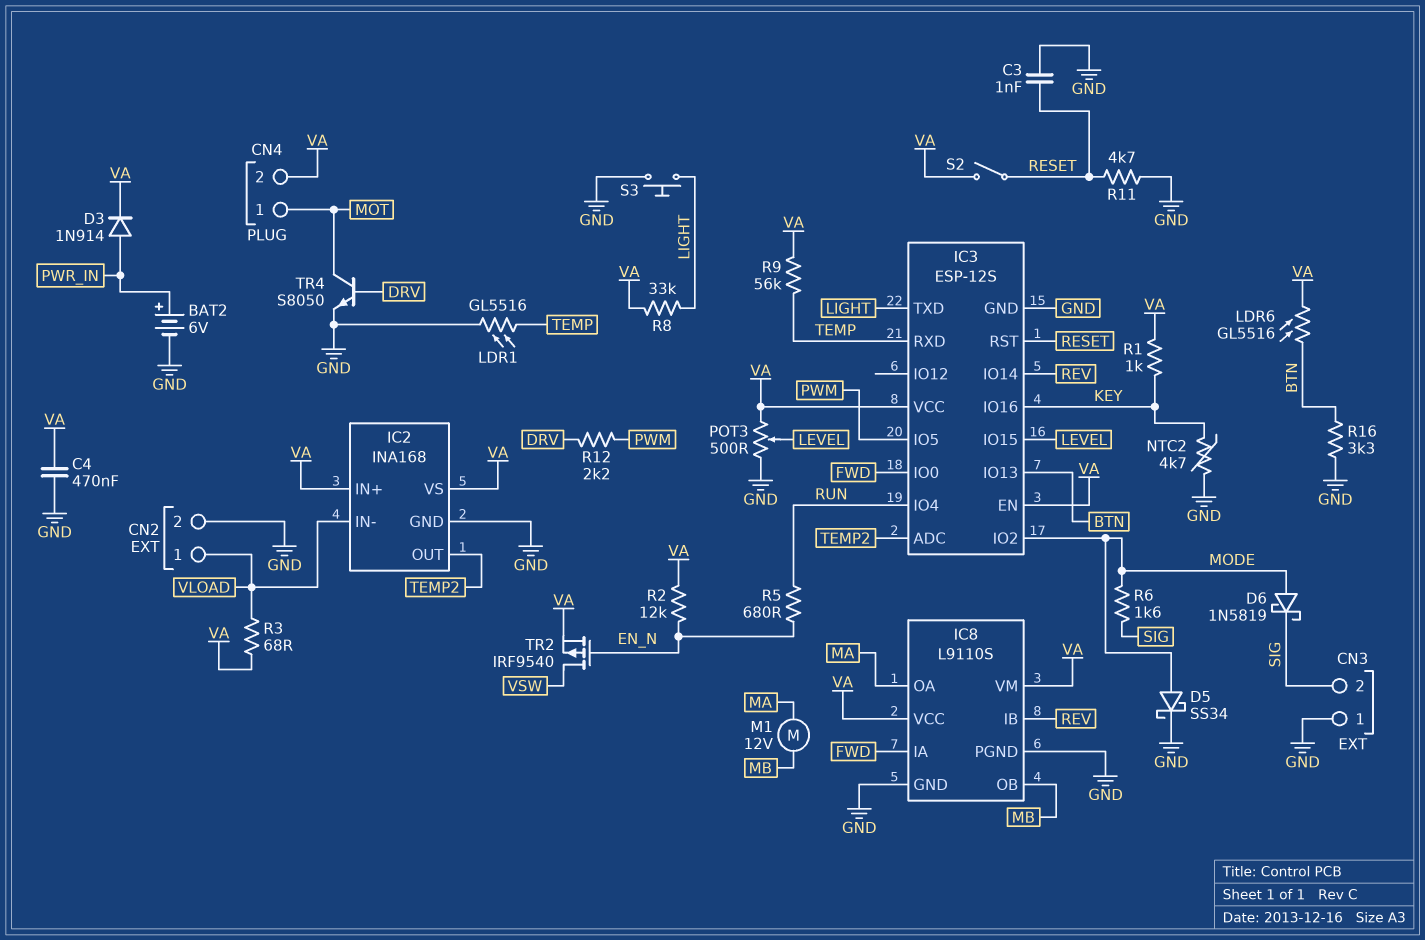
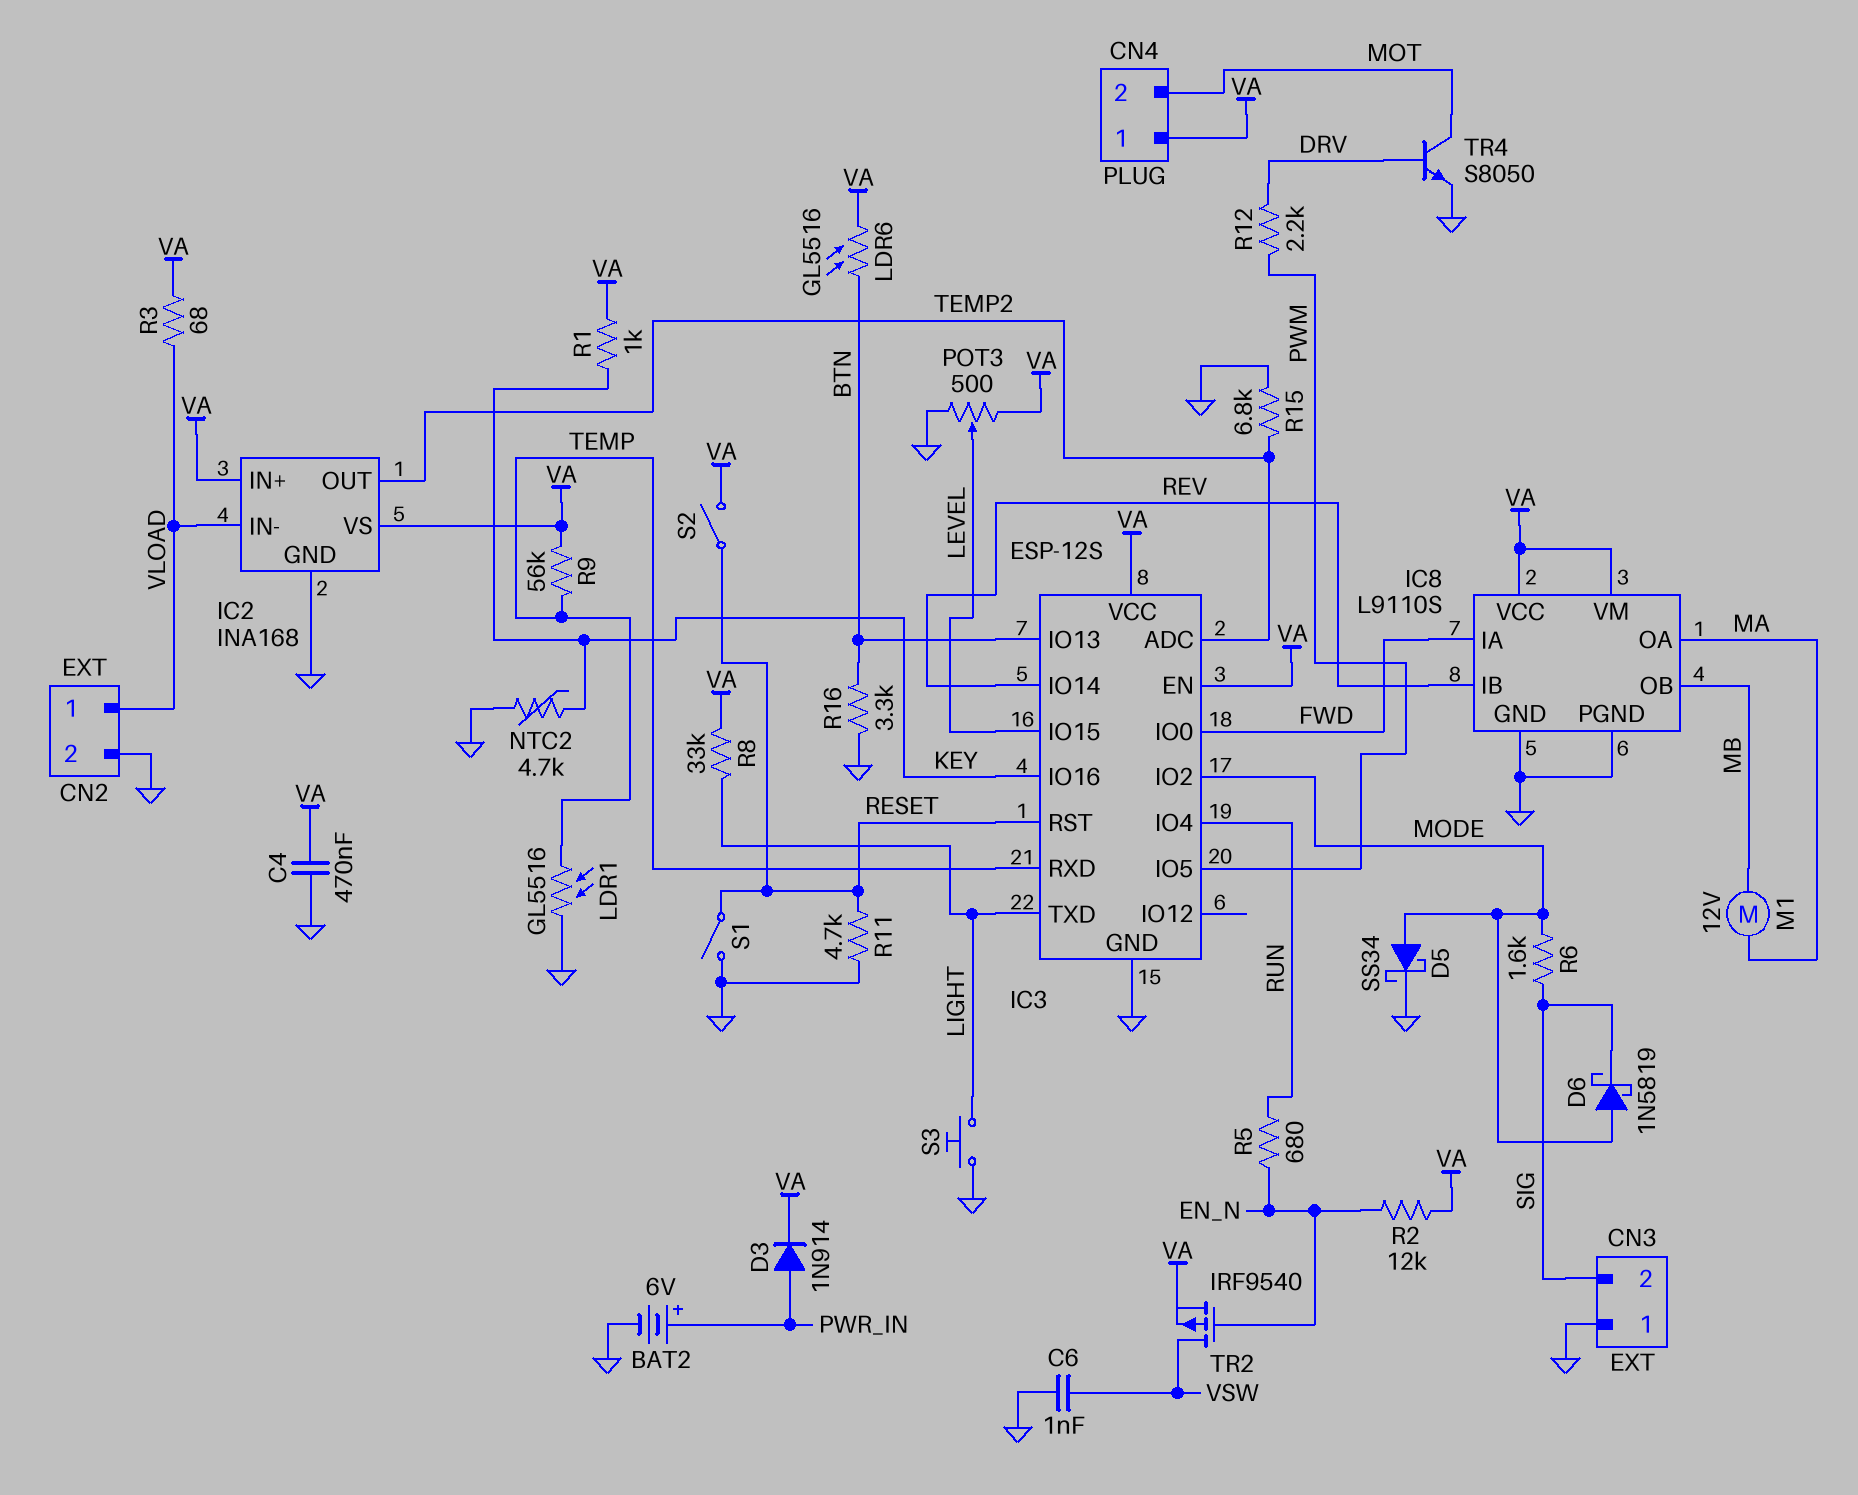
C3: 1nF (GND, RESET) -> none
C6: none -> 1nF (GND, VSW)
CN4 pin 1: MOT -> VA
CN4 pin 2: VA -> MOT
R15: none -> 6.8k (GND, TEMP2)
S1: none -> switch (GND, RESET)

